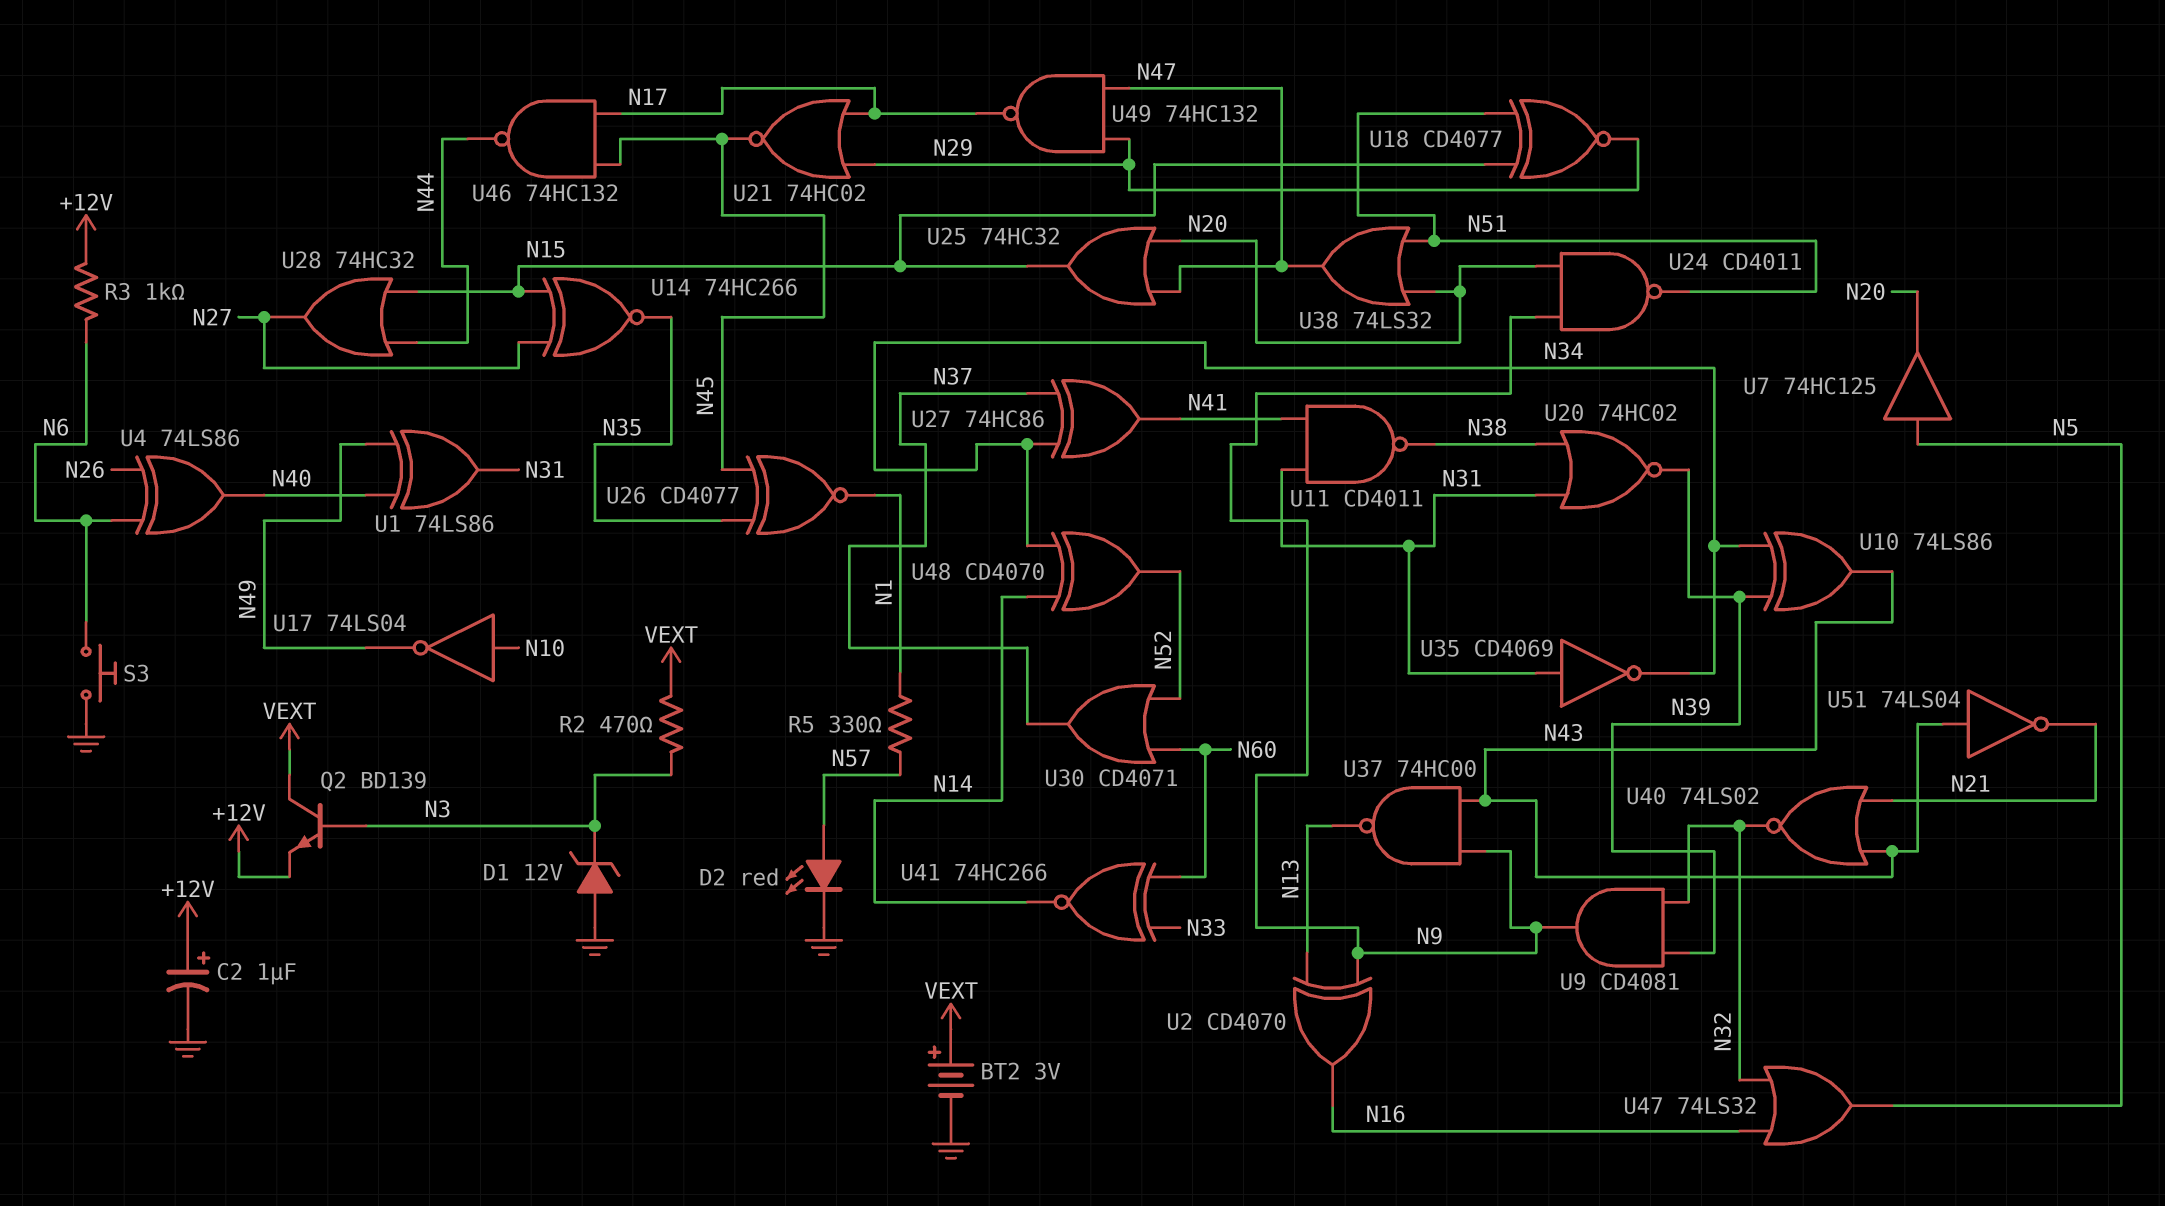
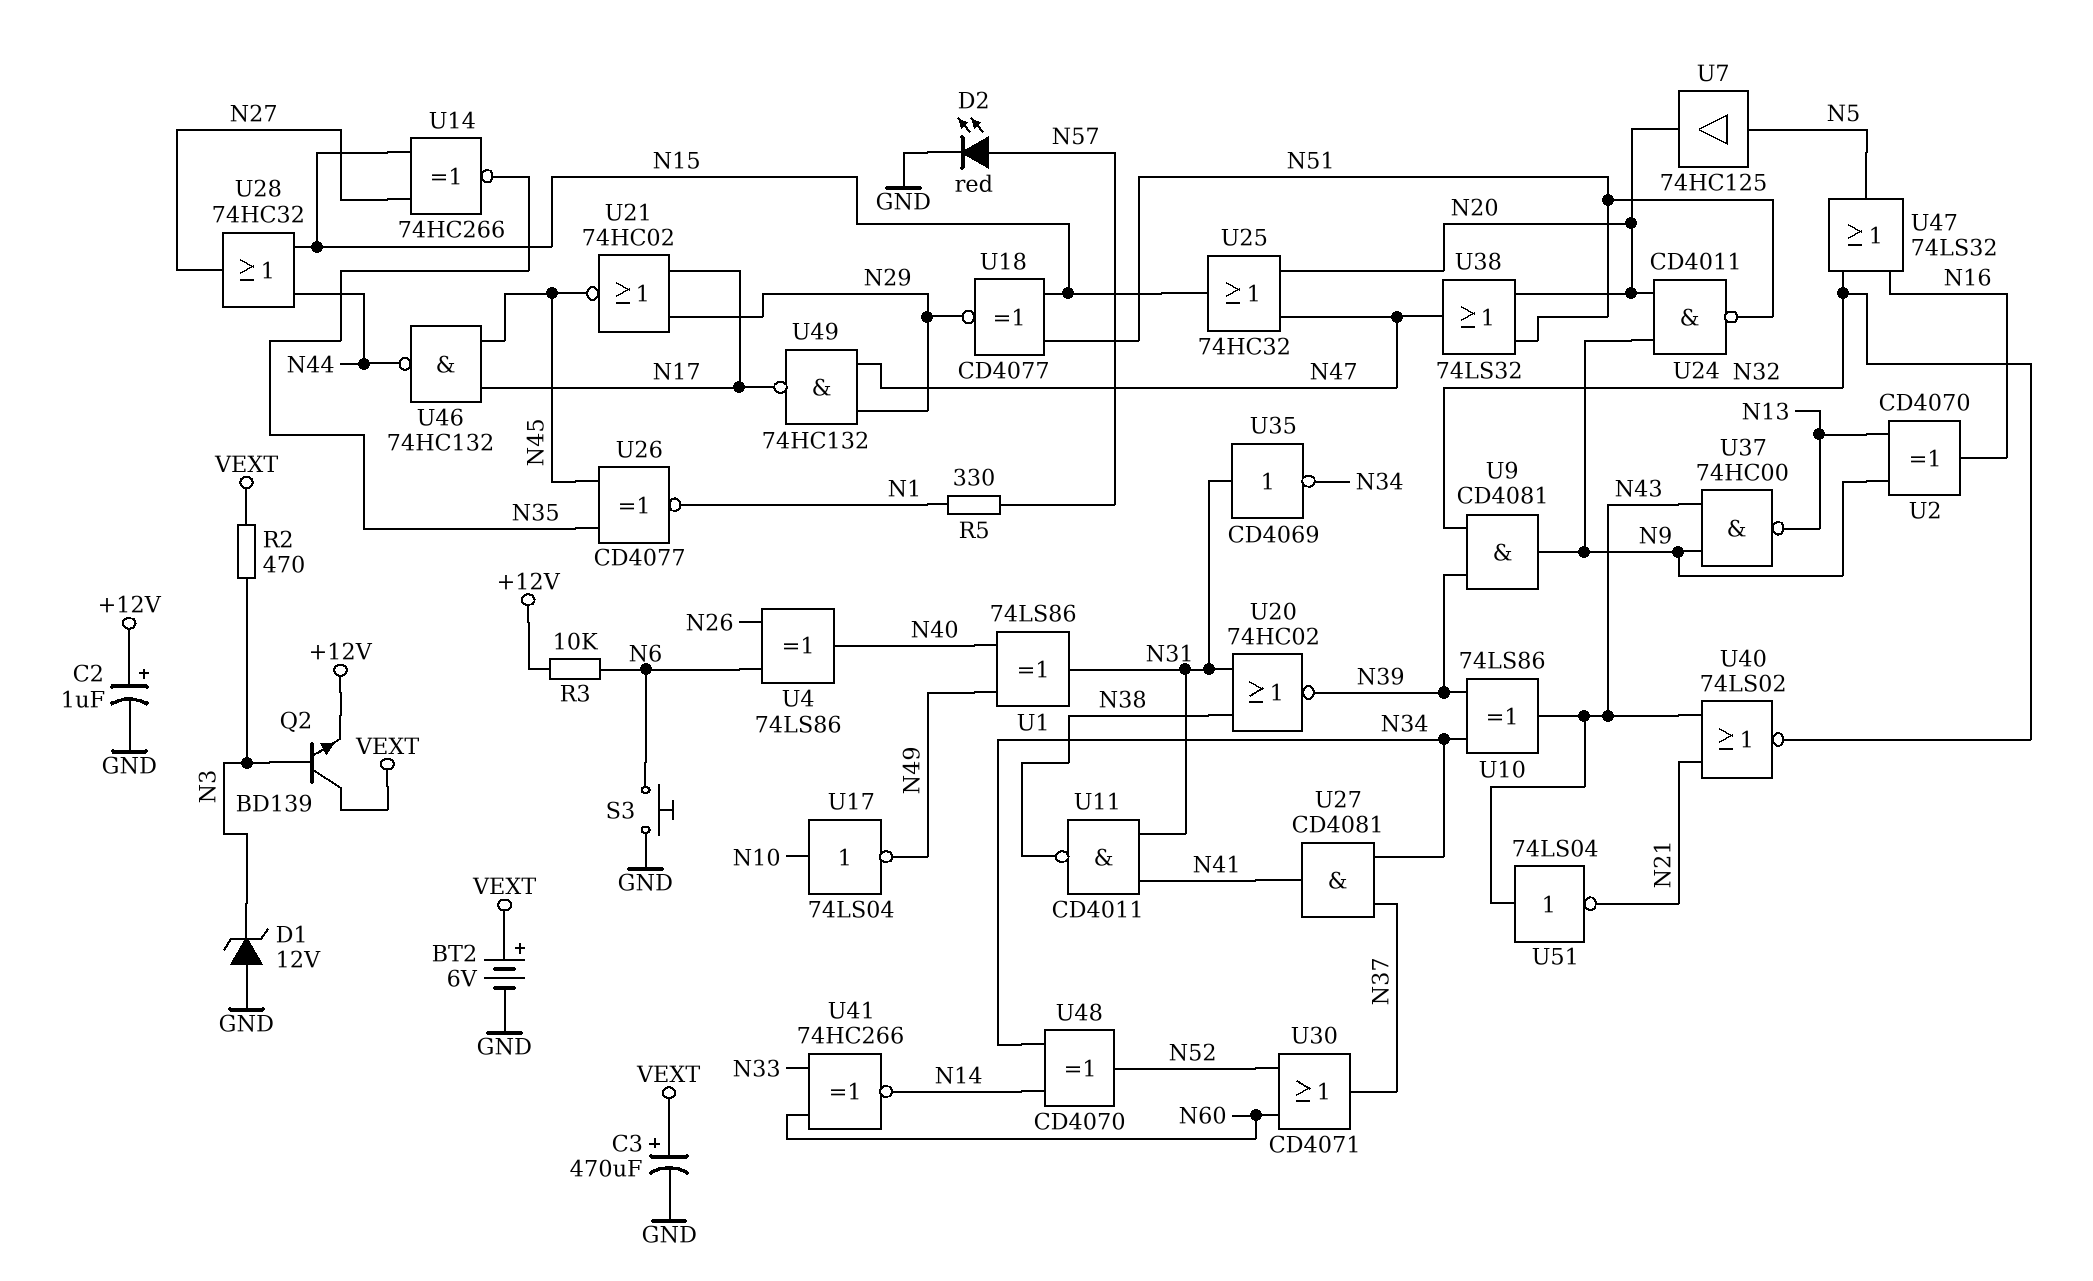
BT2: 3V (plus VEXT, minus GND) -> 6V (plus VEXT, minus GND)
C3: none -> 470uF (plus VEXT, minus GND)
R3: 1k (+12V, N6) -> 10k (+12V, N6)
U27: XOR 74HC86 (in N34, in N37, out N41) -> AND CD4081 (in N34, in N37, out N41)

